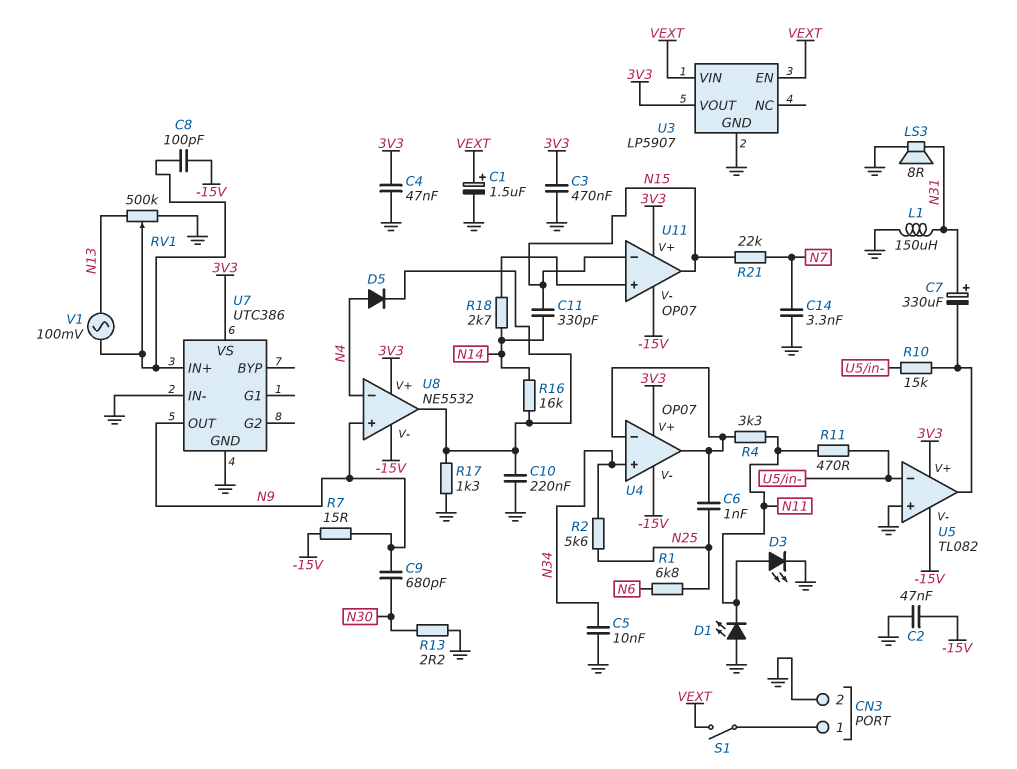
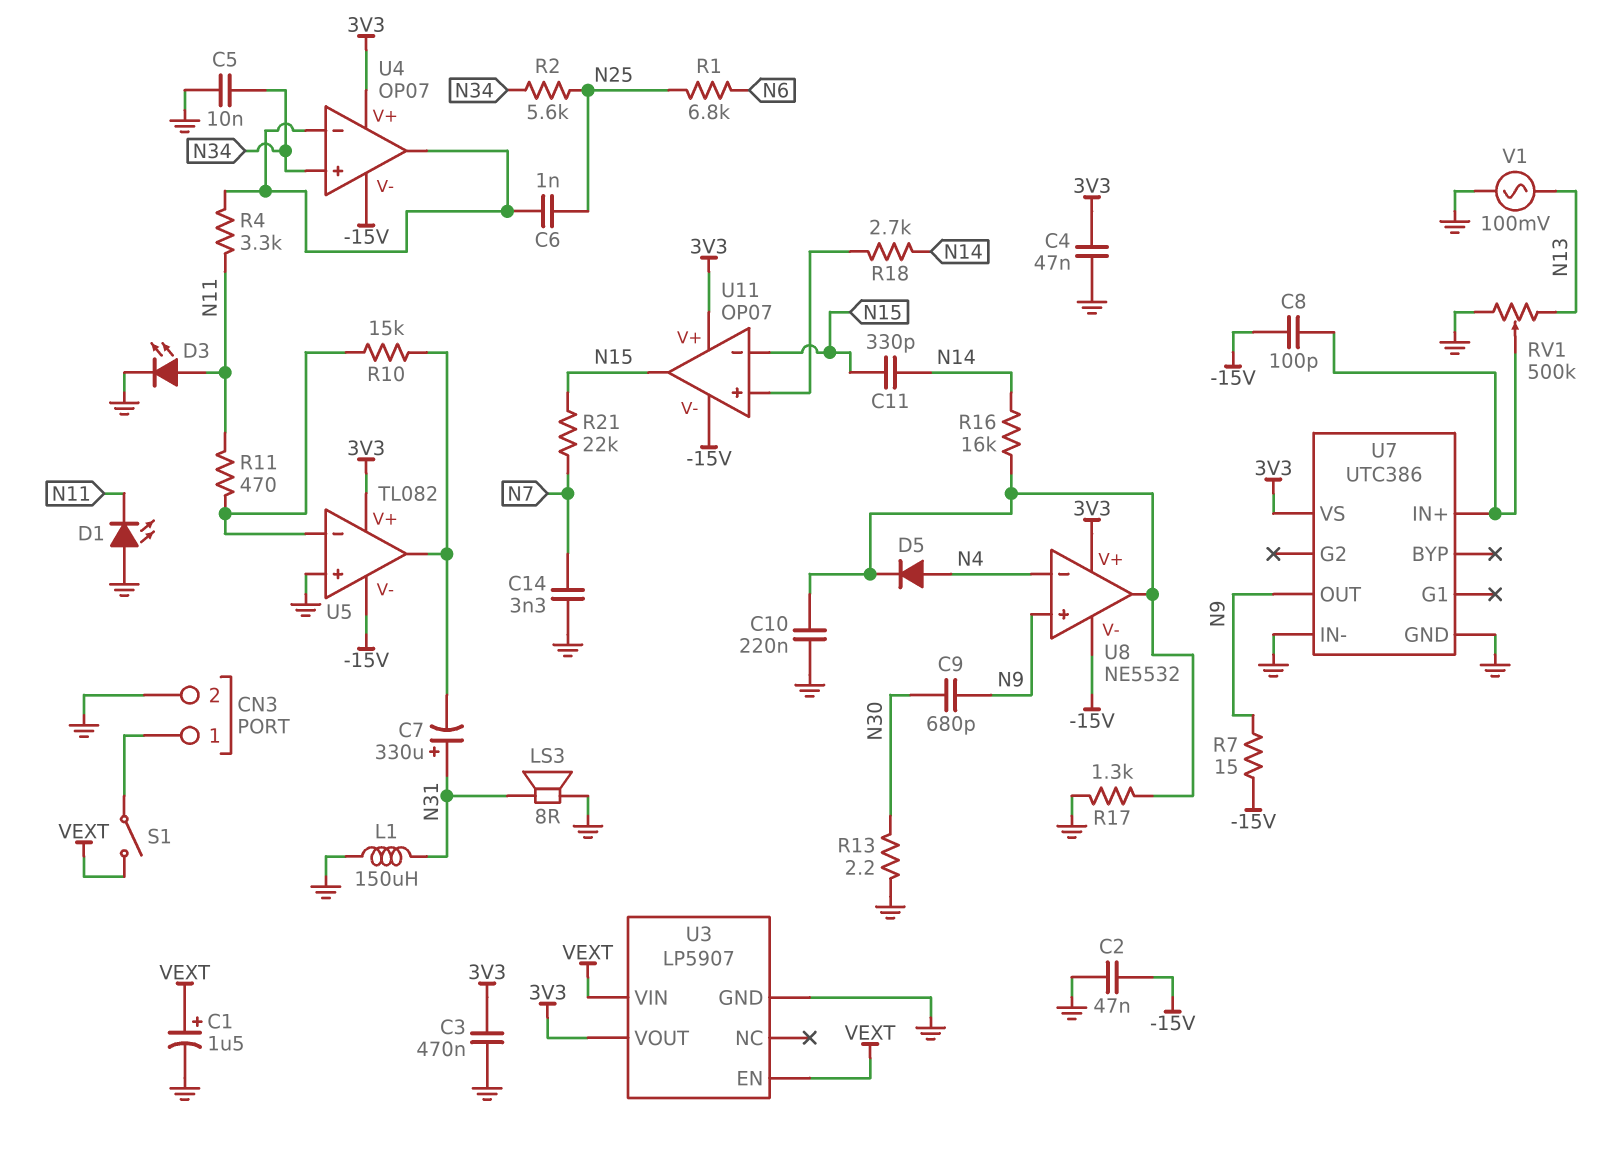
V1: AC 100mV (N13, U7/IN+) -> AC 100mV (GND, N13)

